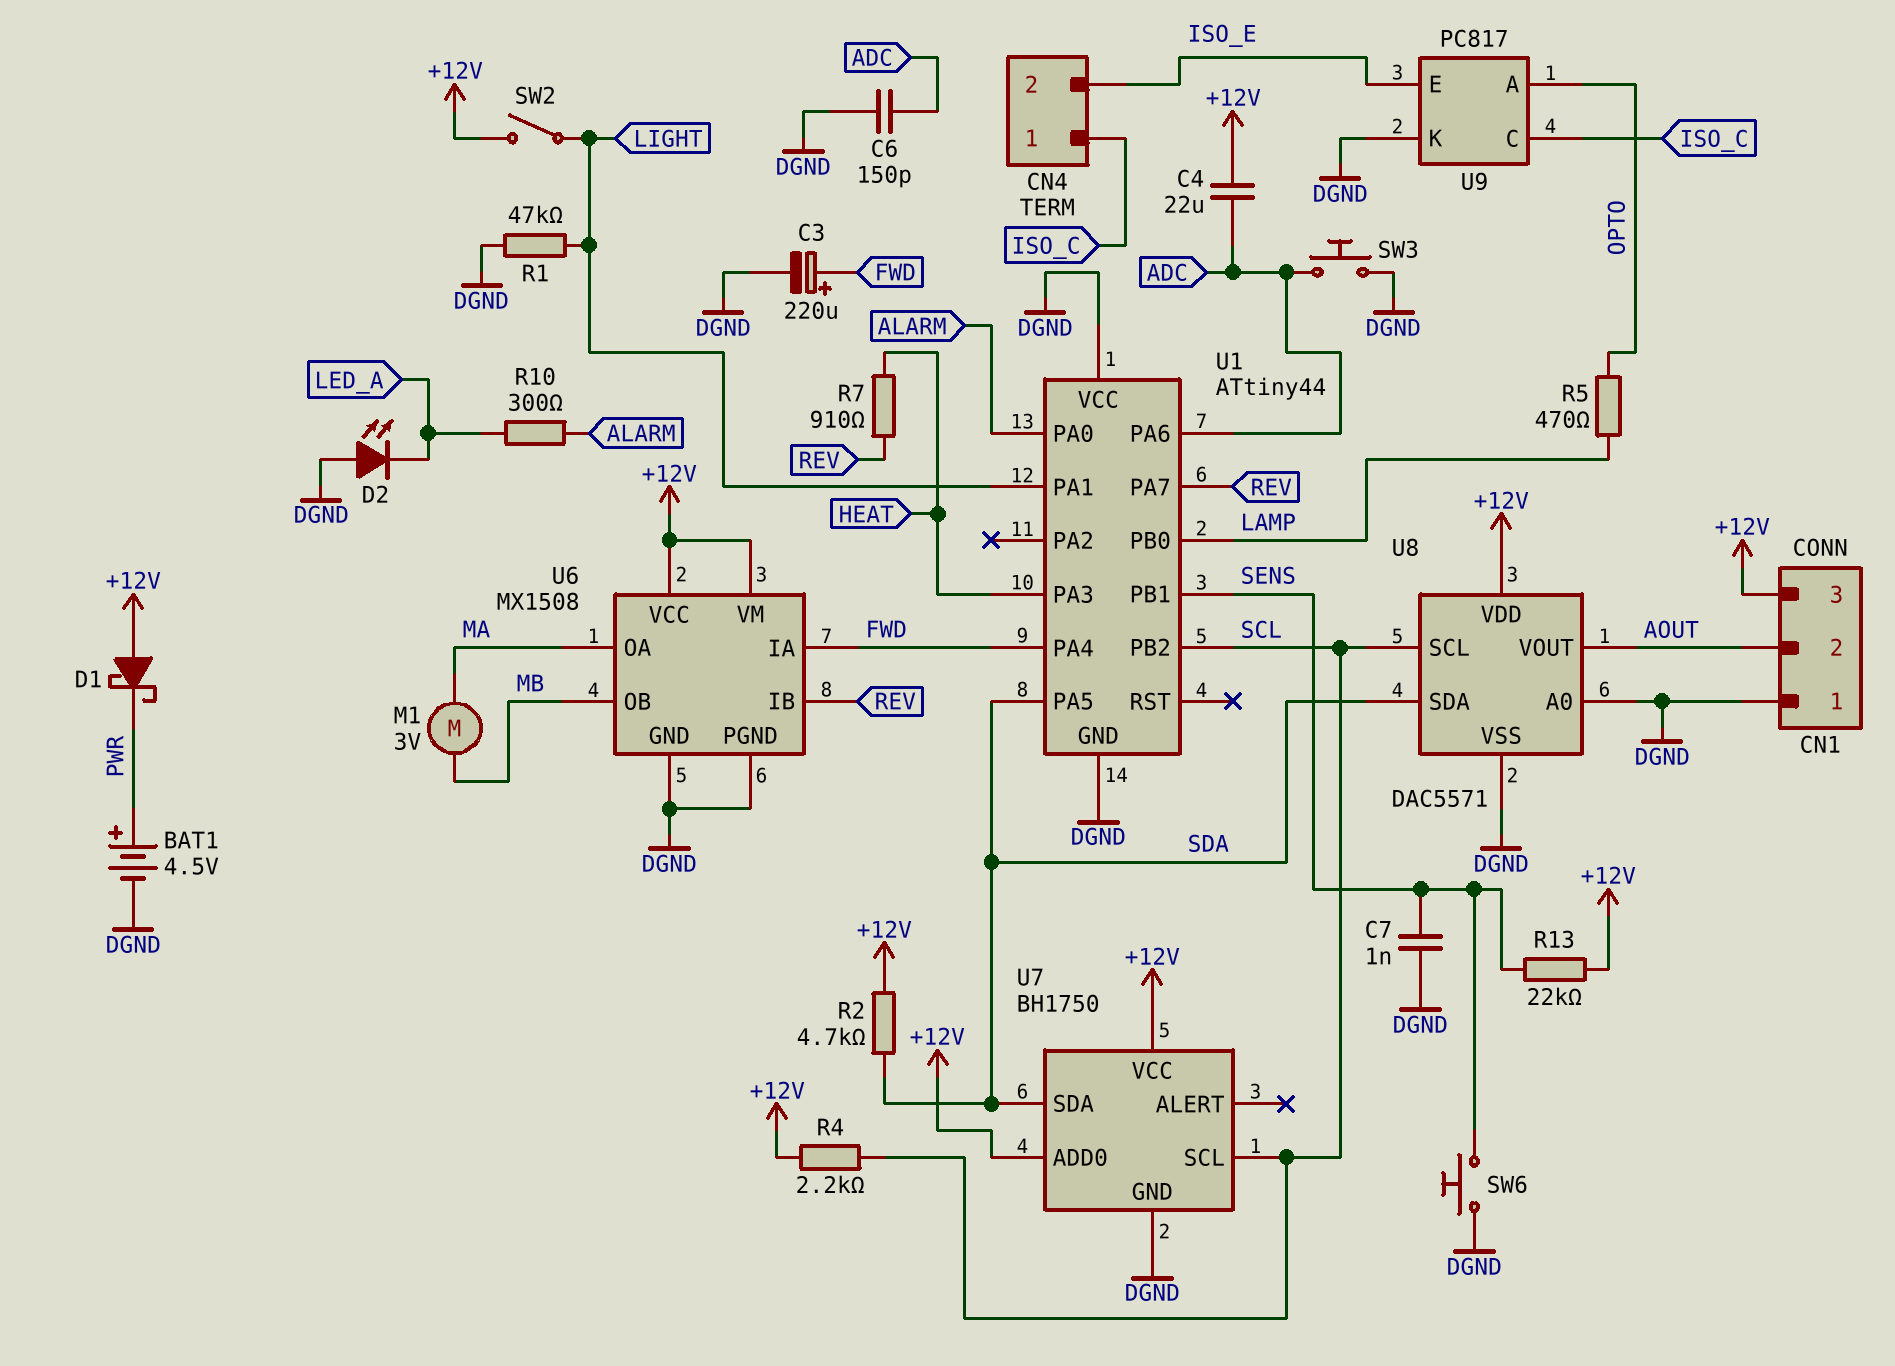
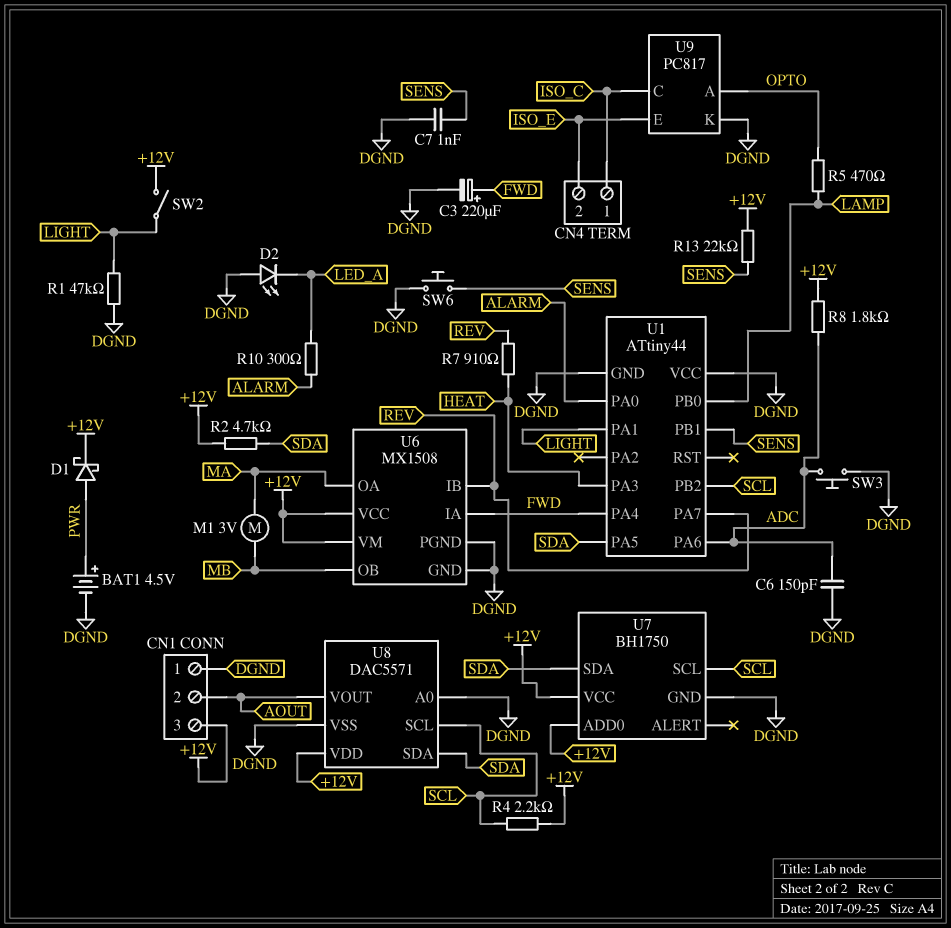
C4: 22uF (+12V, ADC) -> none
D1: schottky (A +12V, K PWR) -> schottky (A PWR, K +12V)
R8: none -> 1.8k (+12V, ADC)

